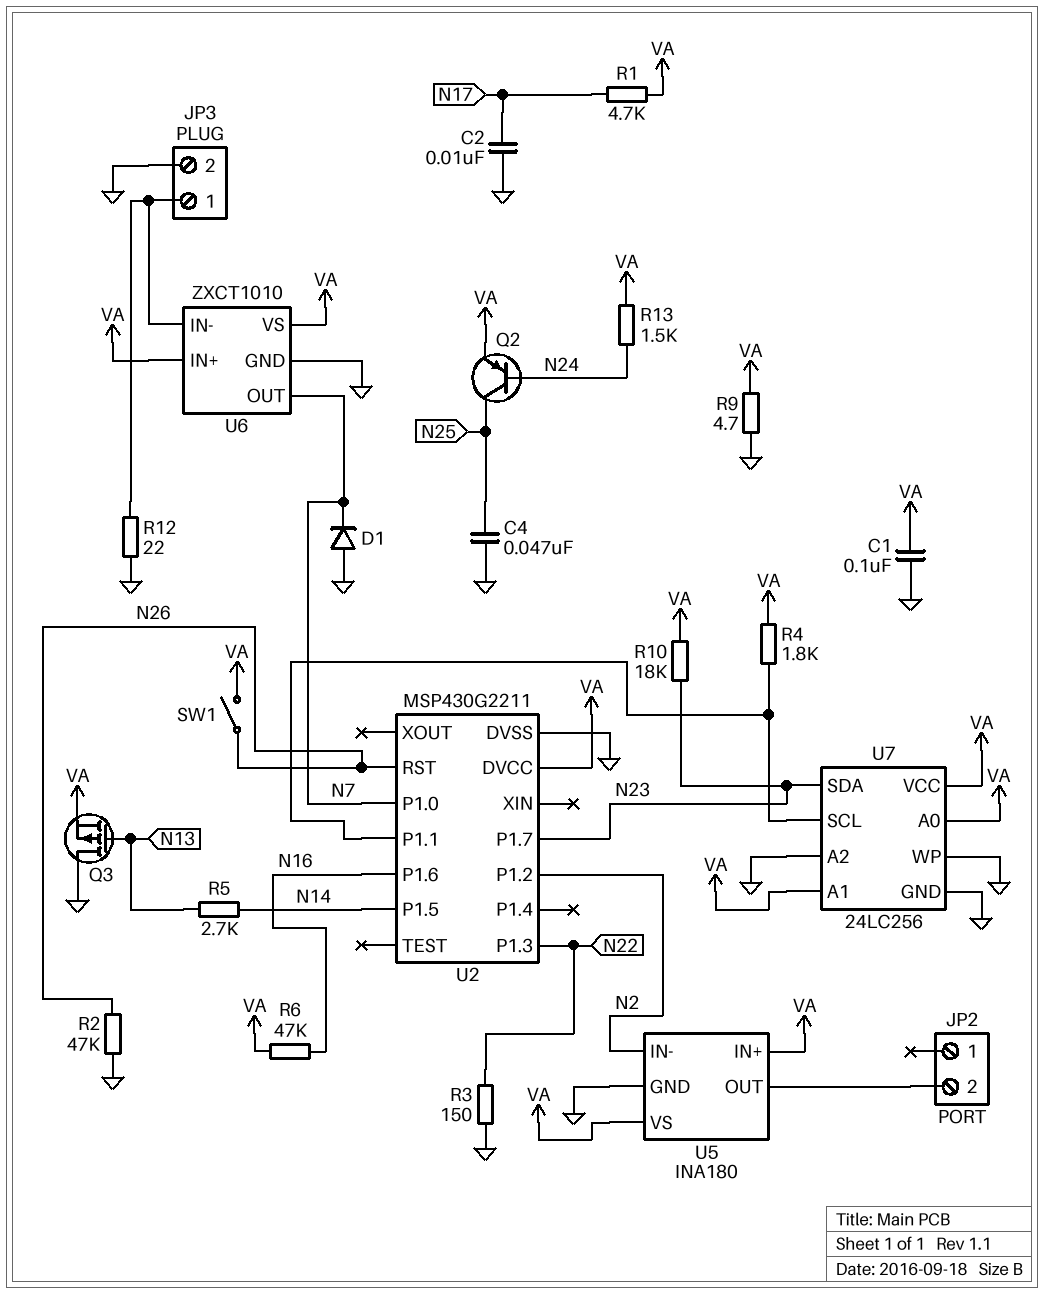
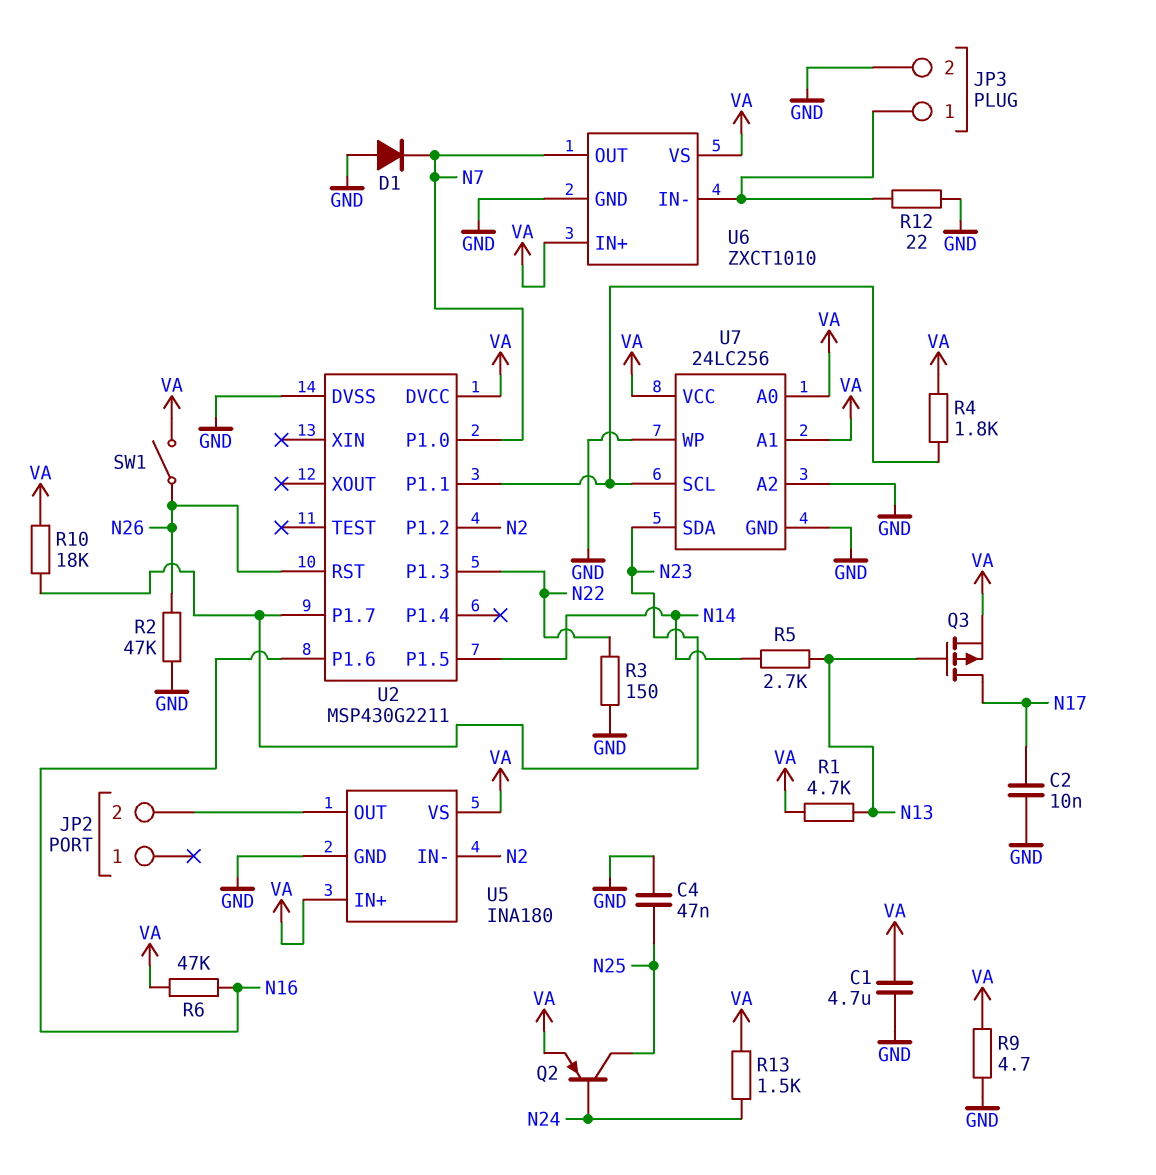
C1: 100nF (GND, VA) -> 4.7uF (GND, VA)
Q3: PMOS (G N13, D GND, S VA) -> PMOS (G N13, D N17, S VA)
R1: 4.7k (N17, VA) -> 4.7k (N13, VA)

